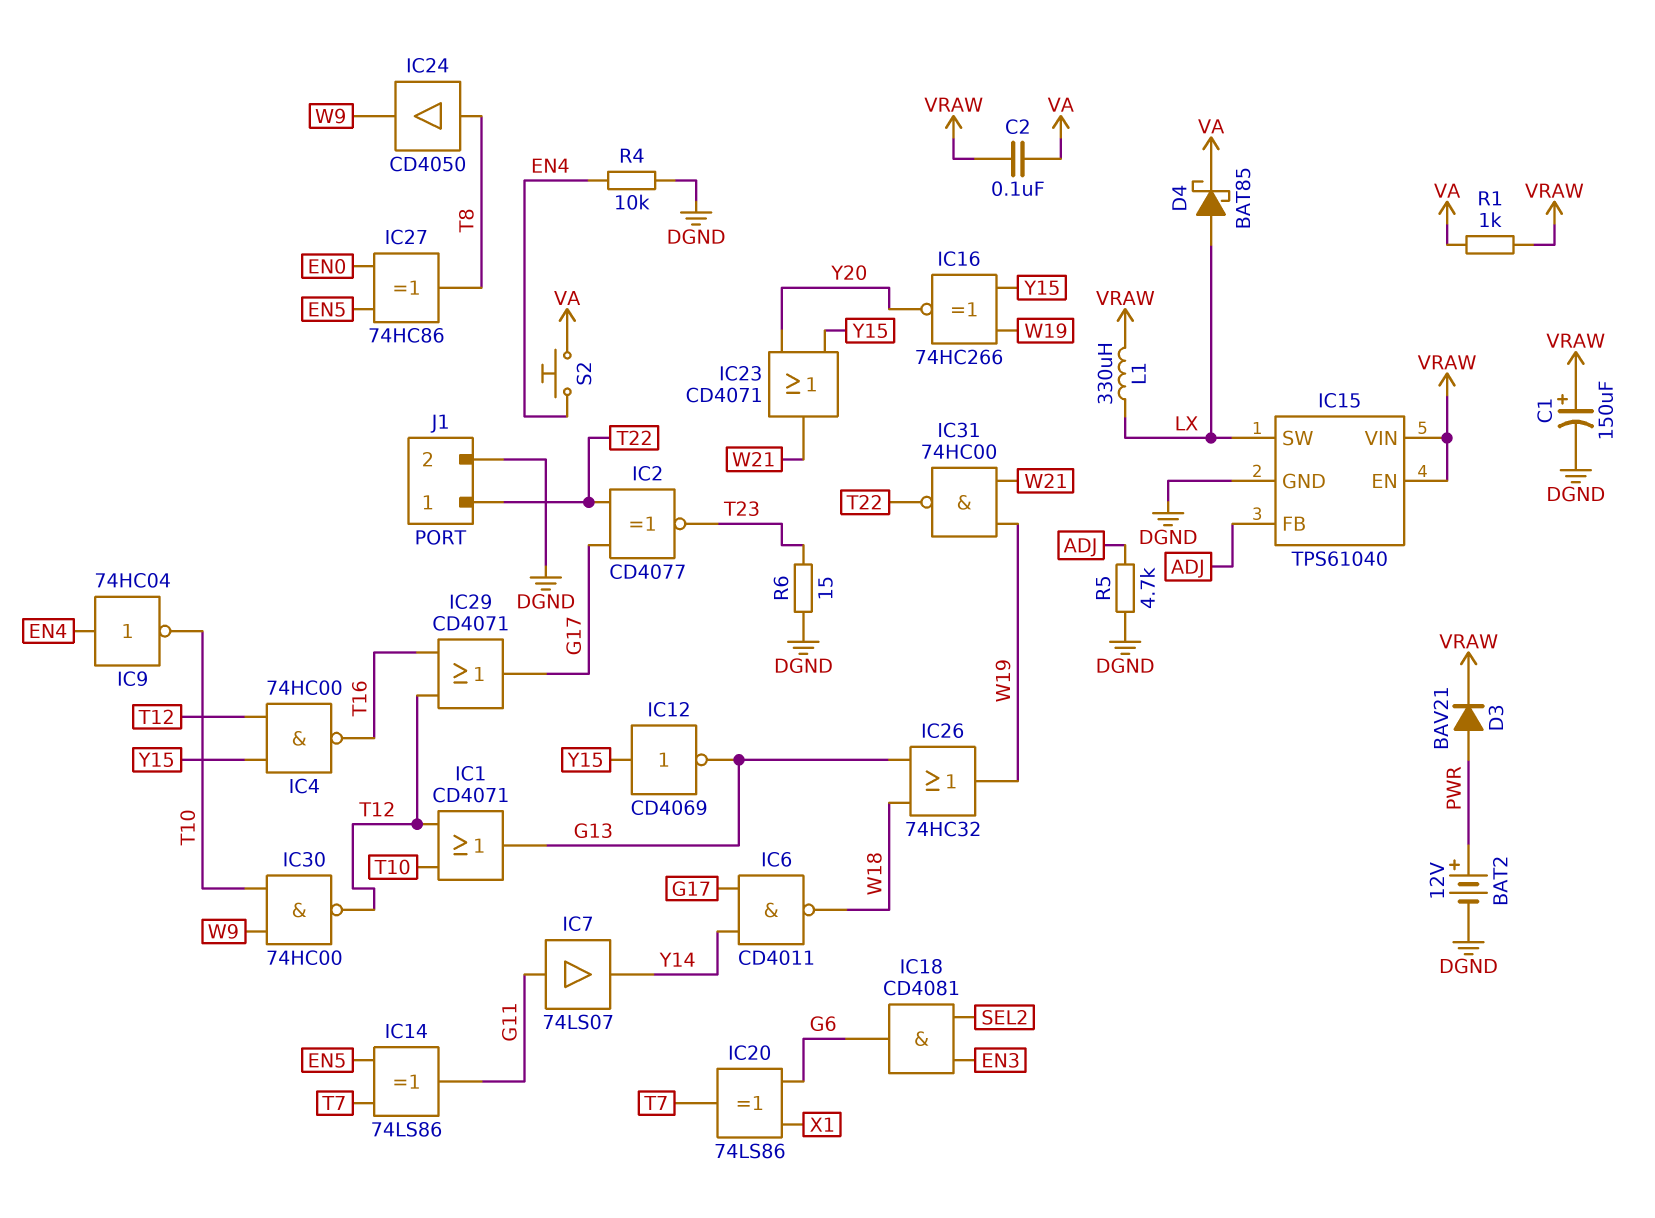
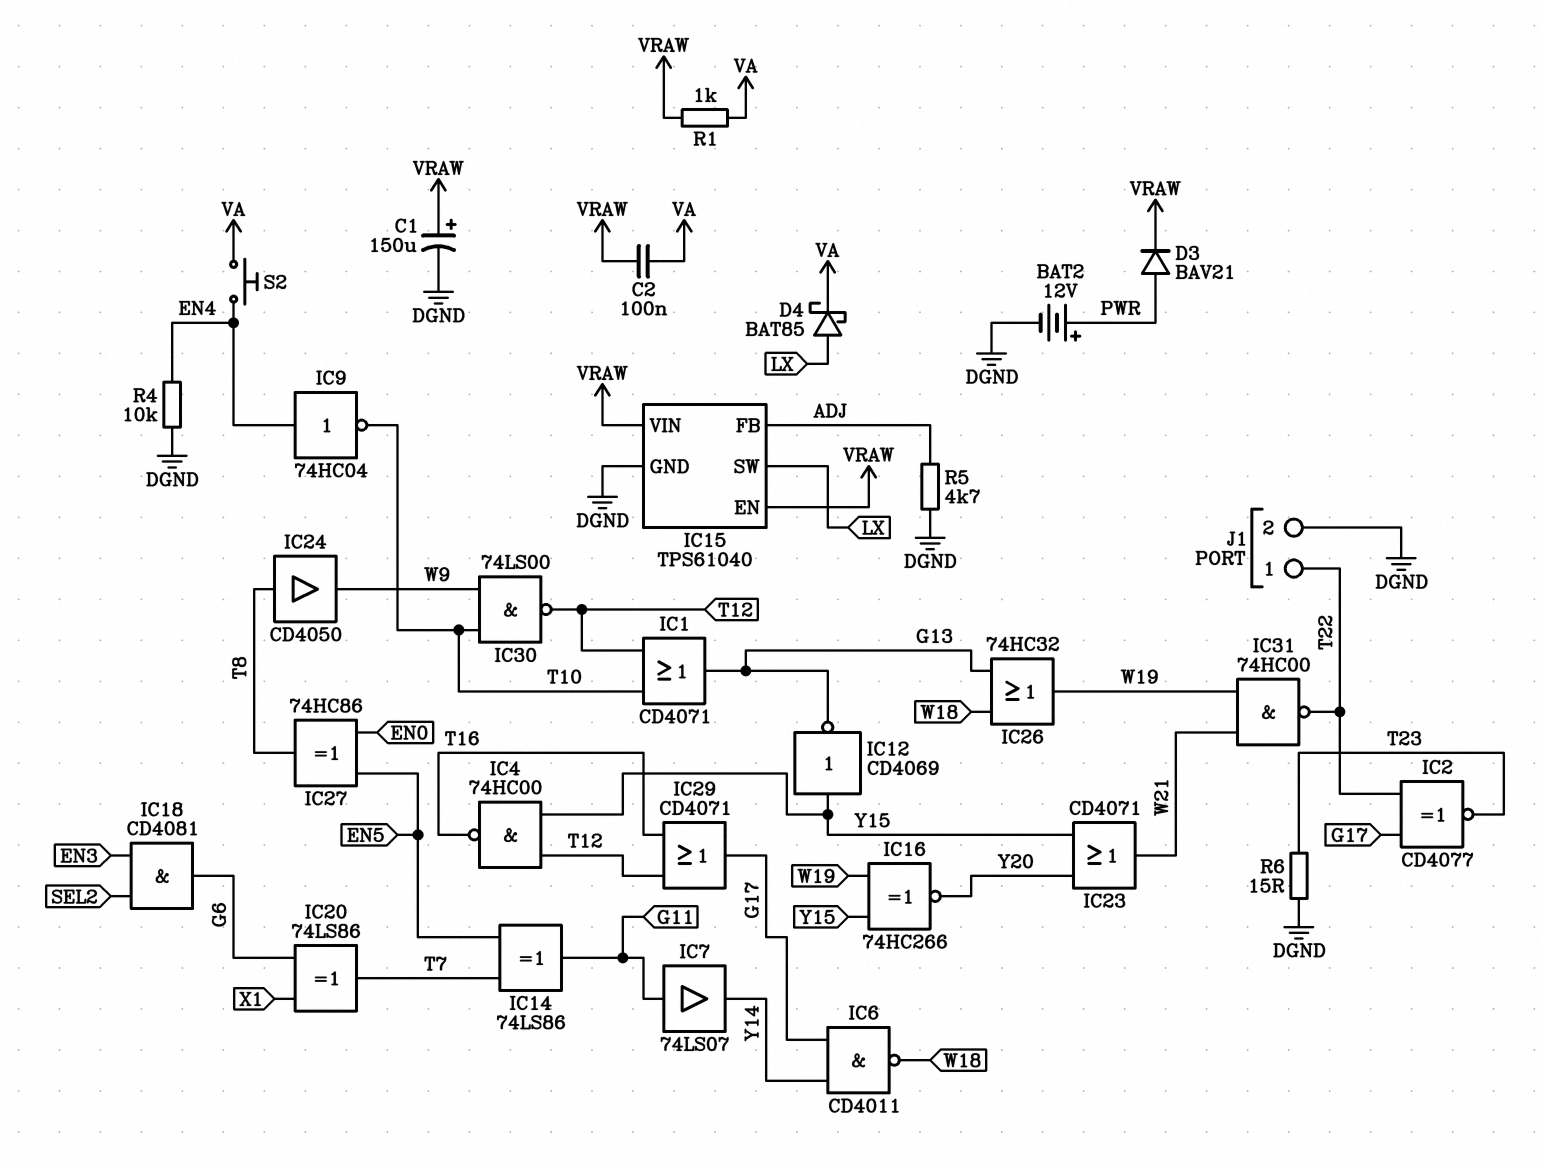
IC30: NAND 74HC00 (in T10, in W9, out T12) -> NAND 74LS00 (in T10, in W9, out T12)
L1: 330uH (LX, VRAW) -> none

